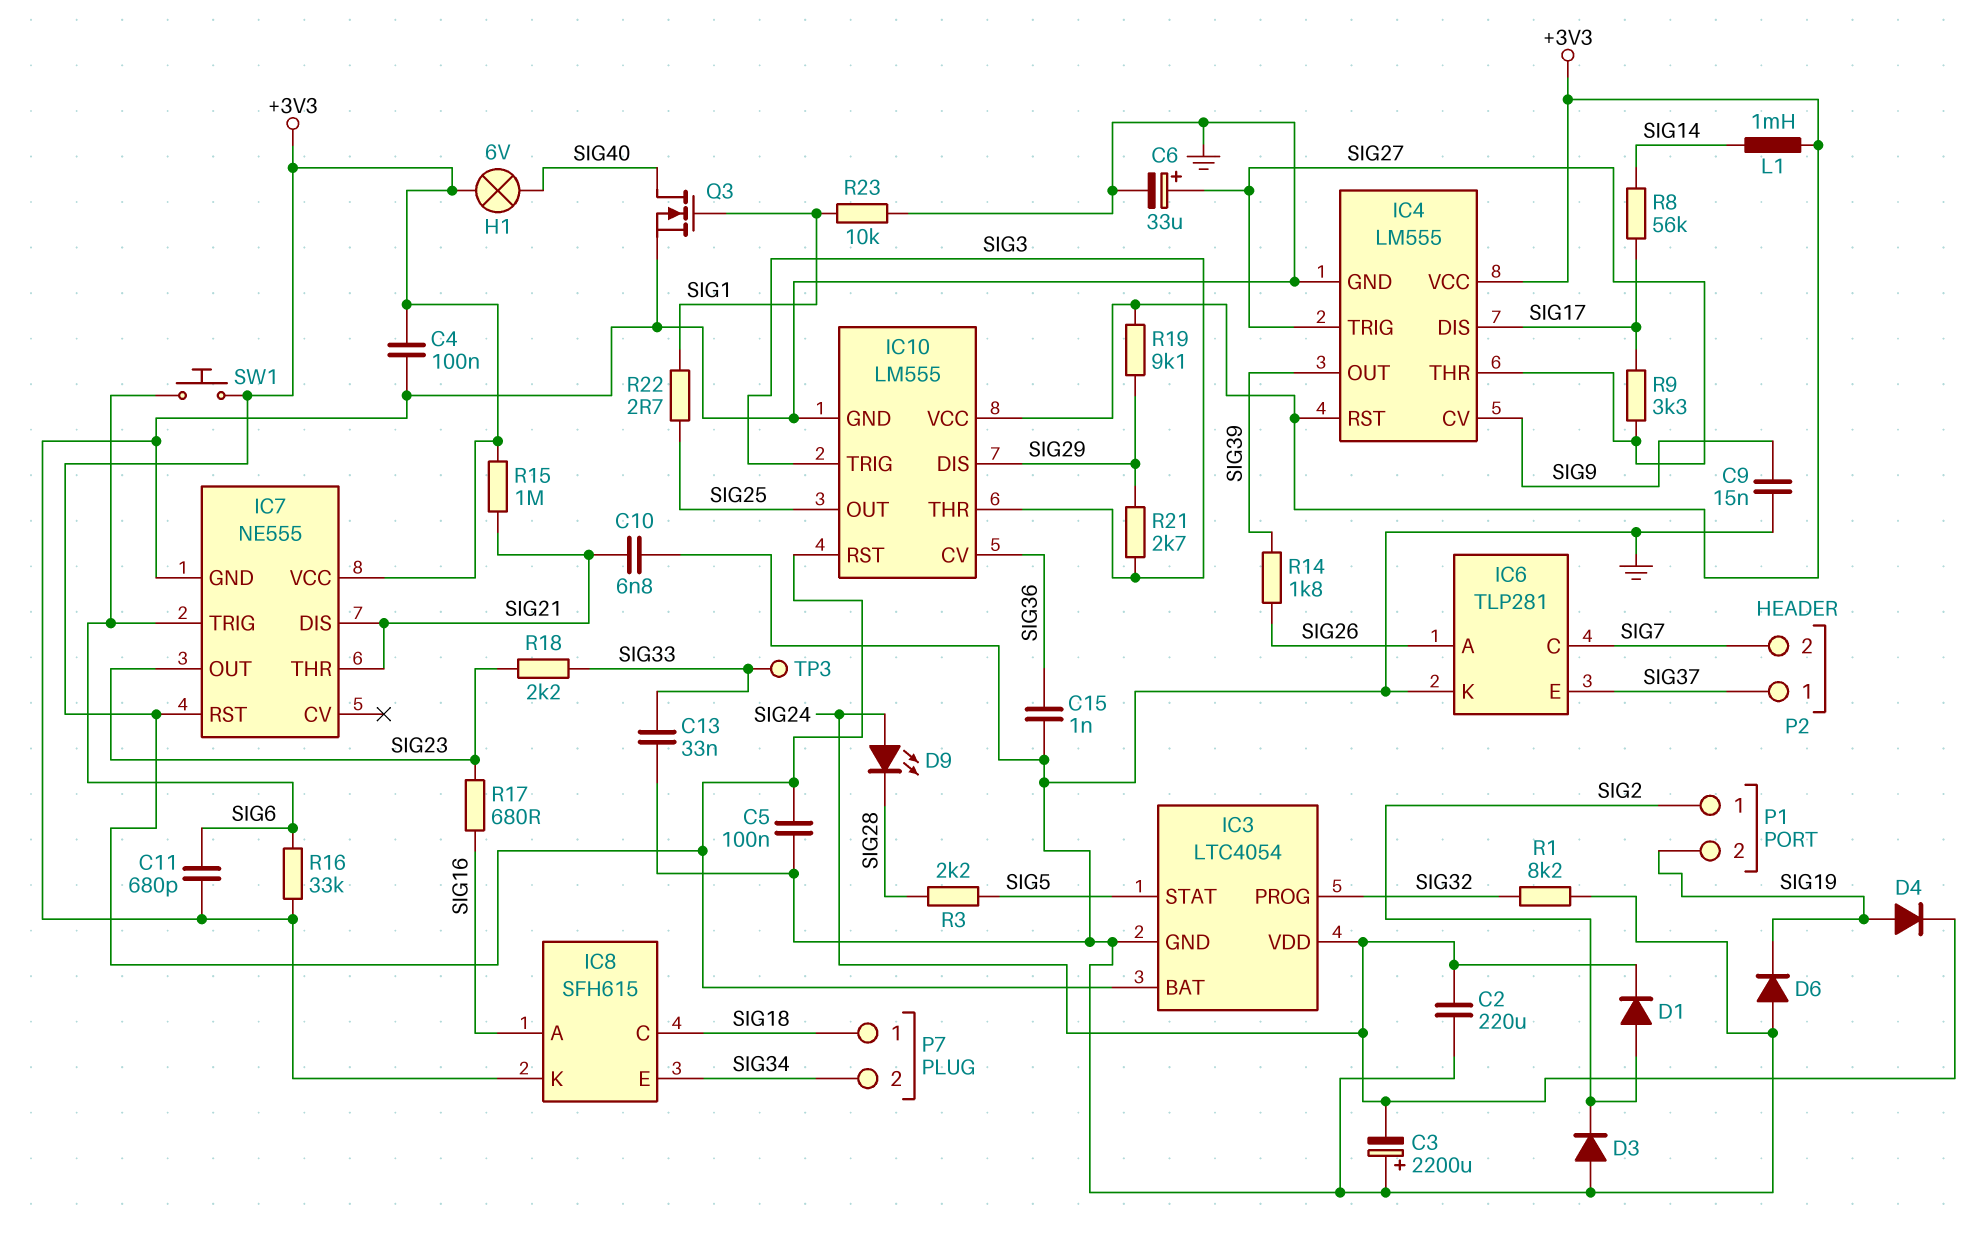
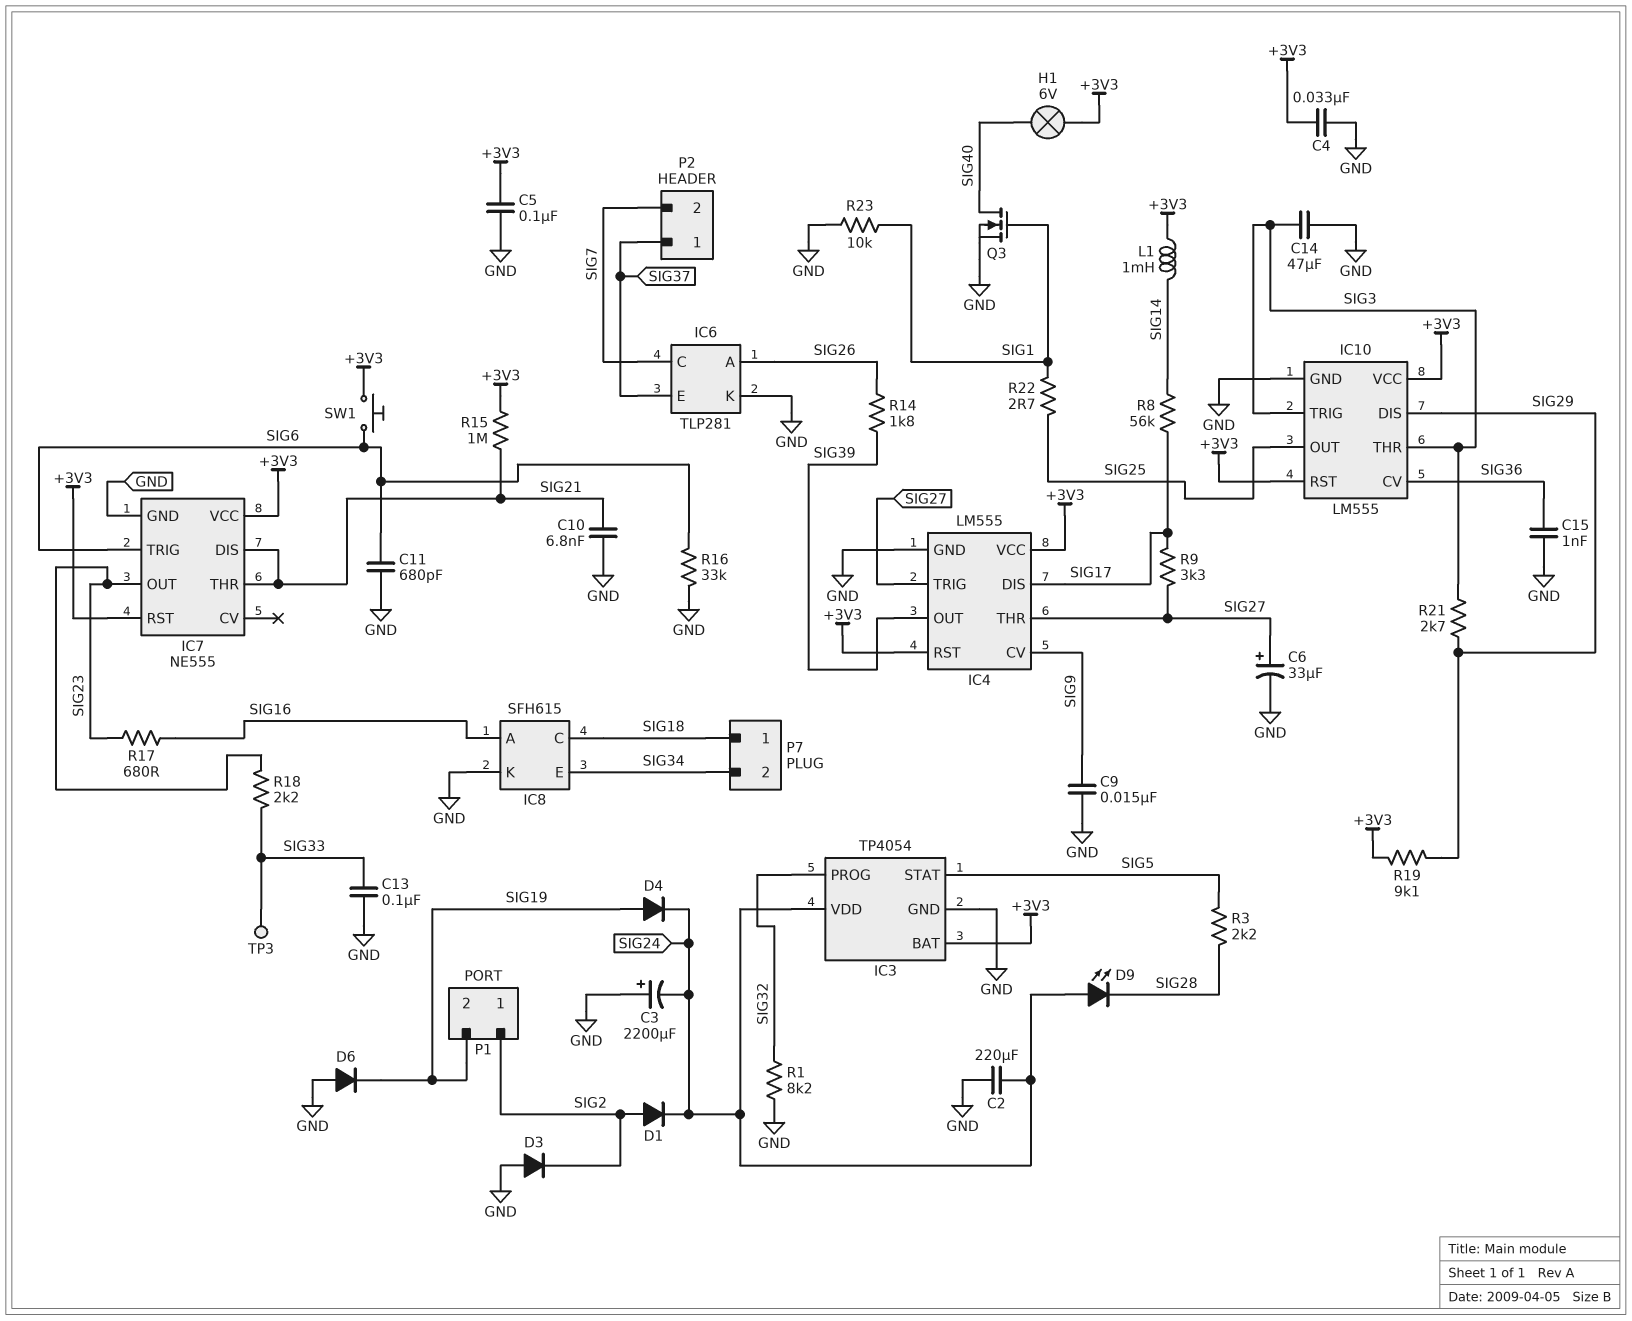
C4: 100nF (+3V3, GND) -> 33nF (+3V3, GND)
C13: 33nF (GND, SIG33) -> 100nF (GND, SIG33)
C14: none -> 47uF (GND, SIG3)
IC3: LTC4054 -> TP4054

